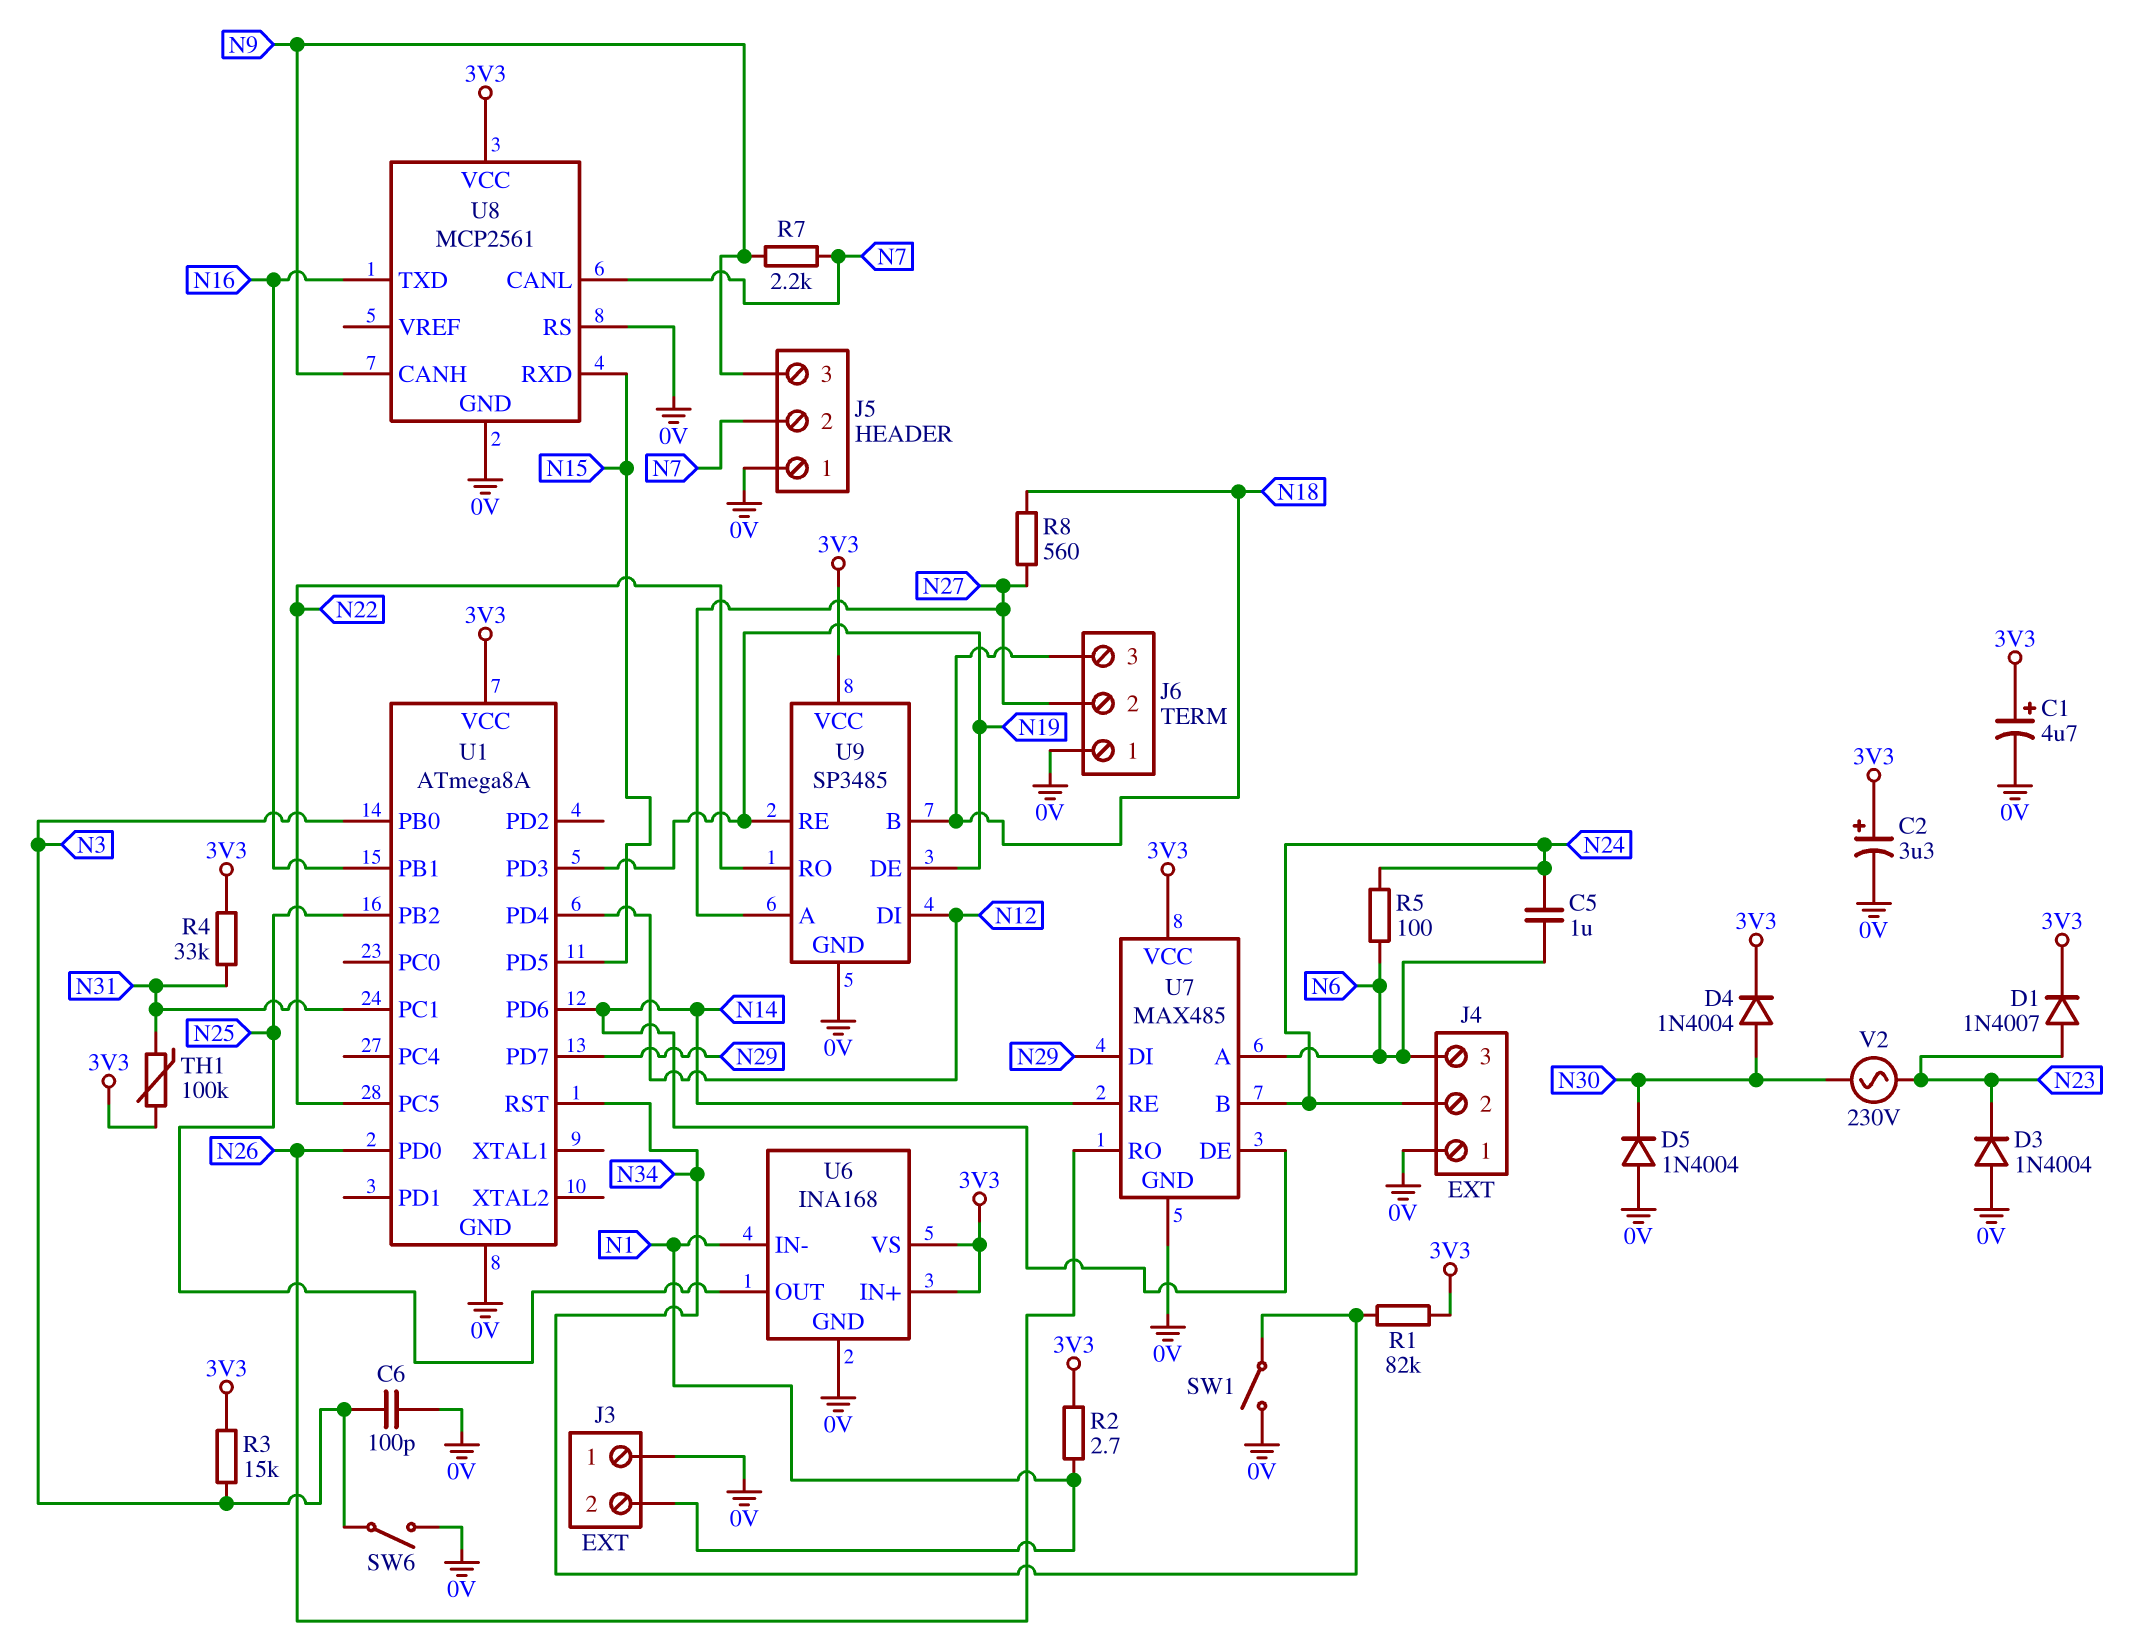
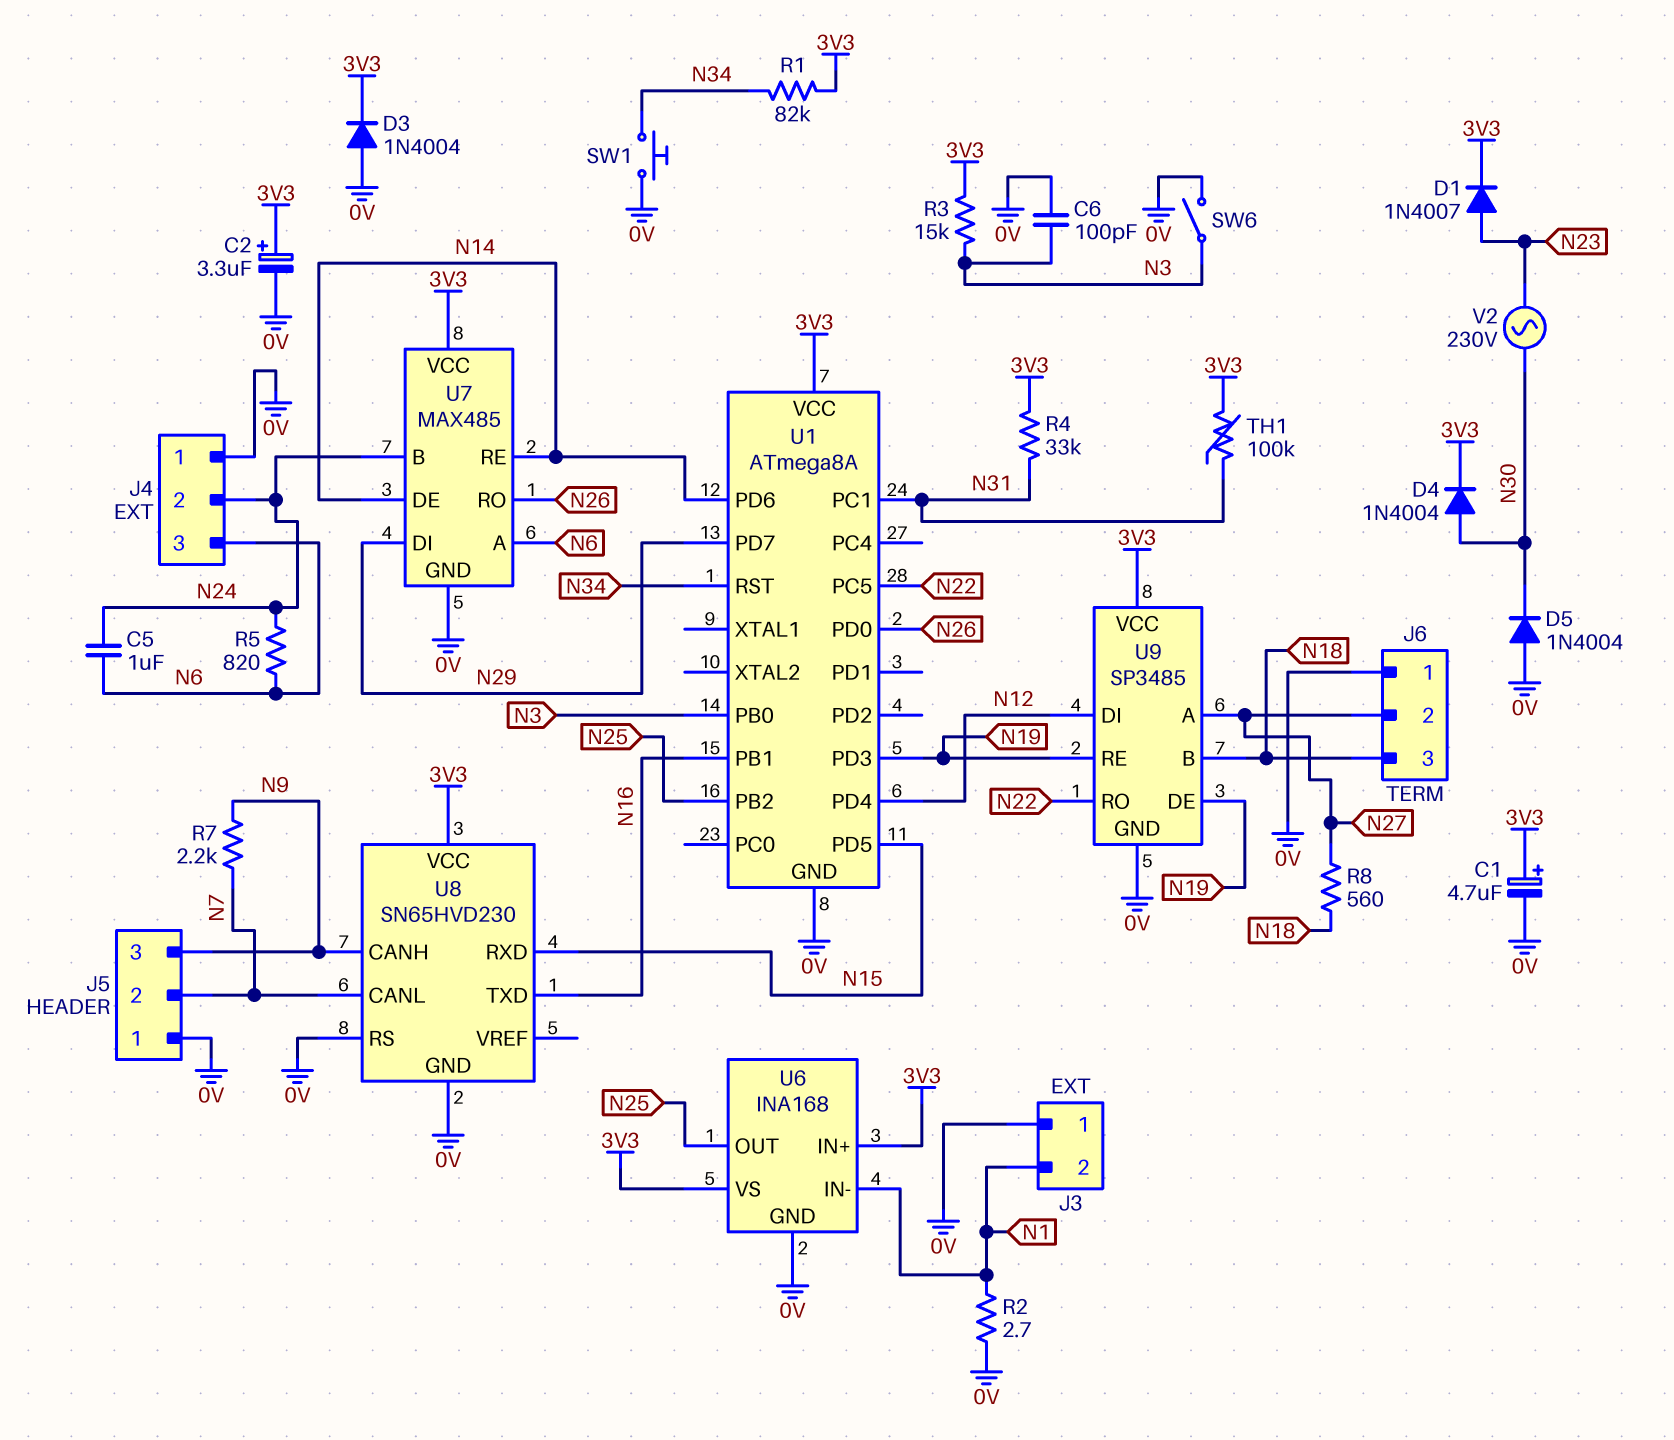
D3: diode 1N4004 (A 0V, K N23) -> diode 1N4004 (A 0V, K 3V3)
R2: 2.7 (3V3, N1) -> 2.7 (0V, N1)
R5: 100 (N6, N24) -> 820 (N6, N24)
SW1: switch (0V, N34) -> button (0V, N34)
U8: MCP2561 -> SN65HVD230

